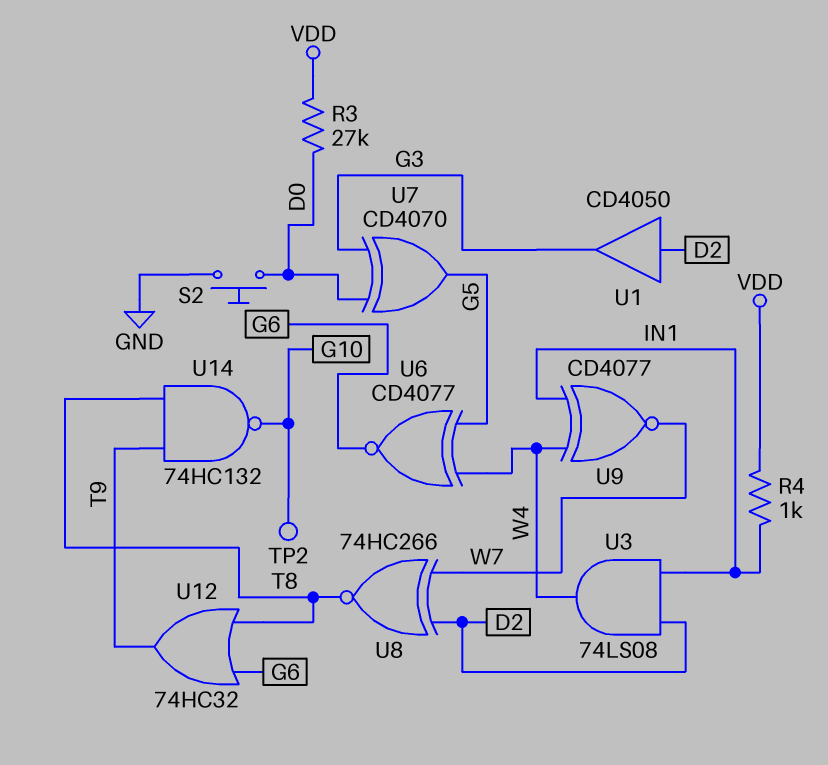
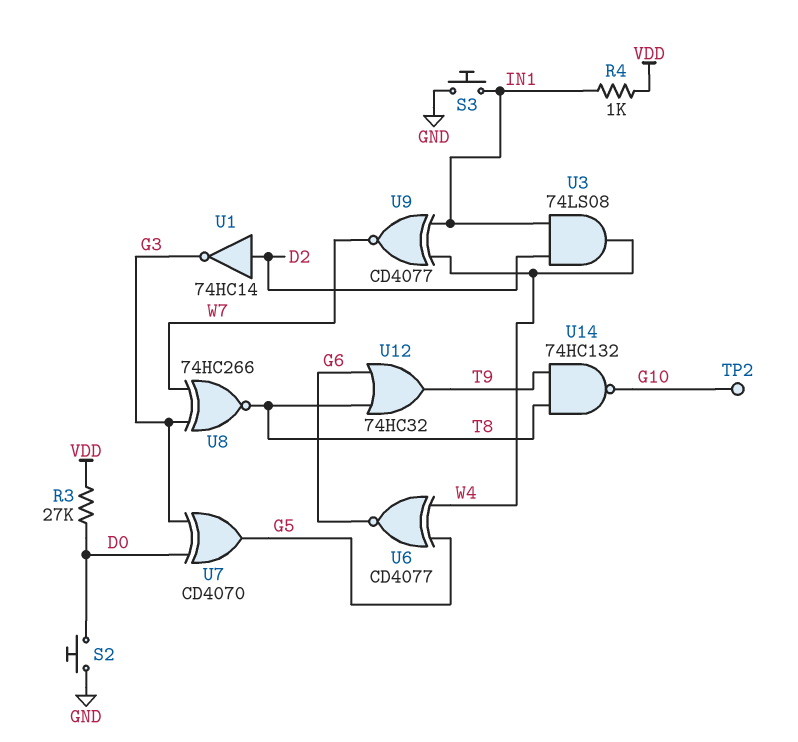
S3: none -> button (GND, IN1)
U1: buffer CD4050 (in D2, out G3) -> NOT 74HC14 (in D2, out G3)
U8: XNOR 74HC266 (in D2, in W7, out T8) -> XNOR 74HC266 (in G3, in W7, out T8)

